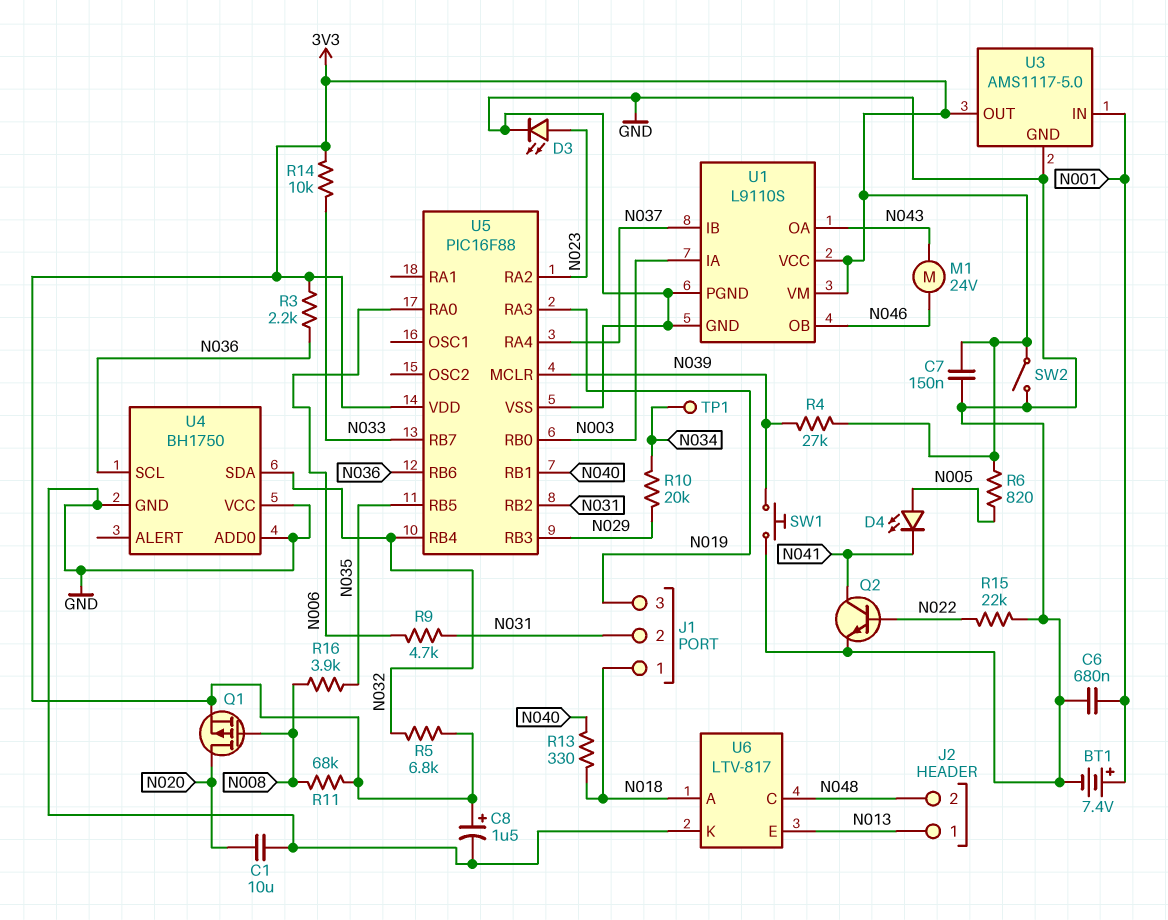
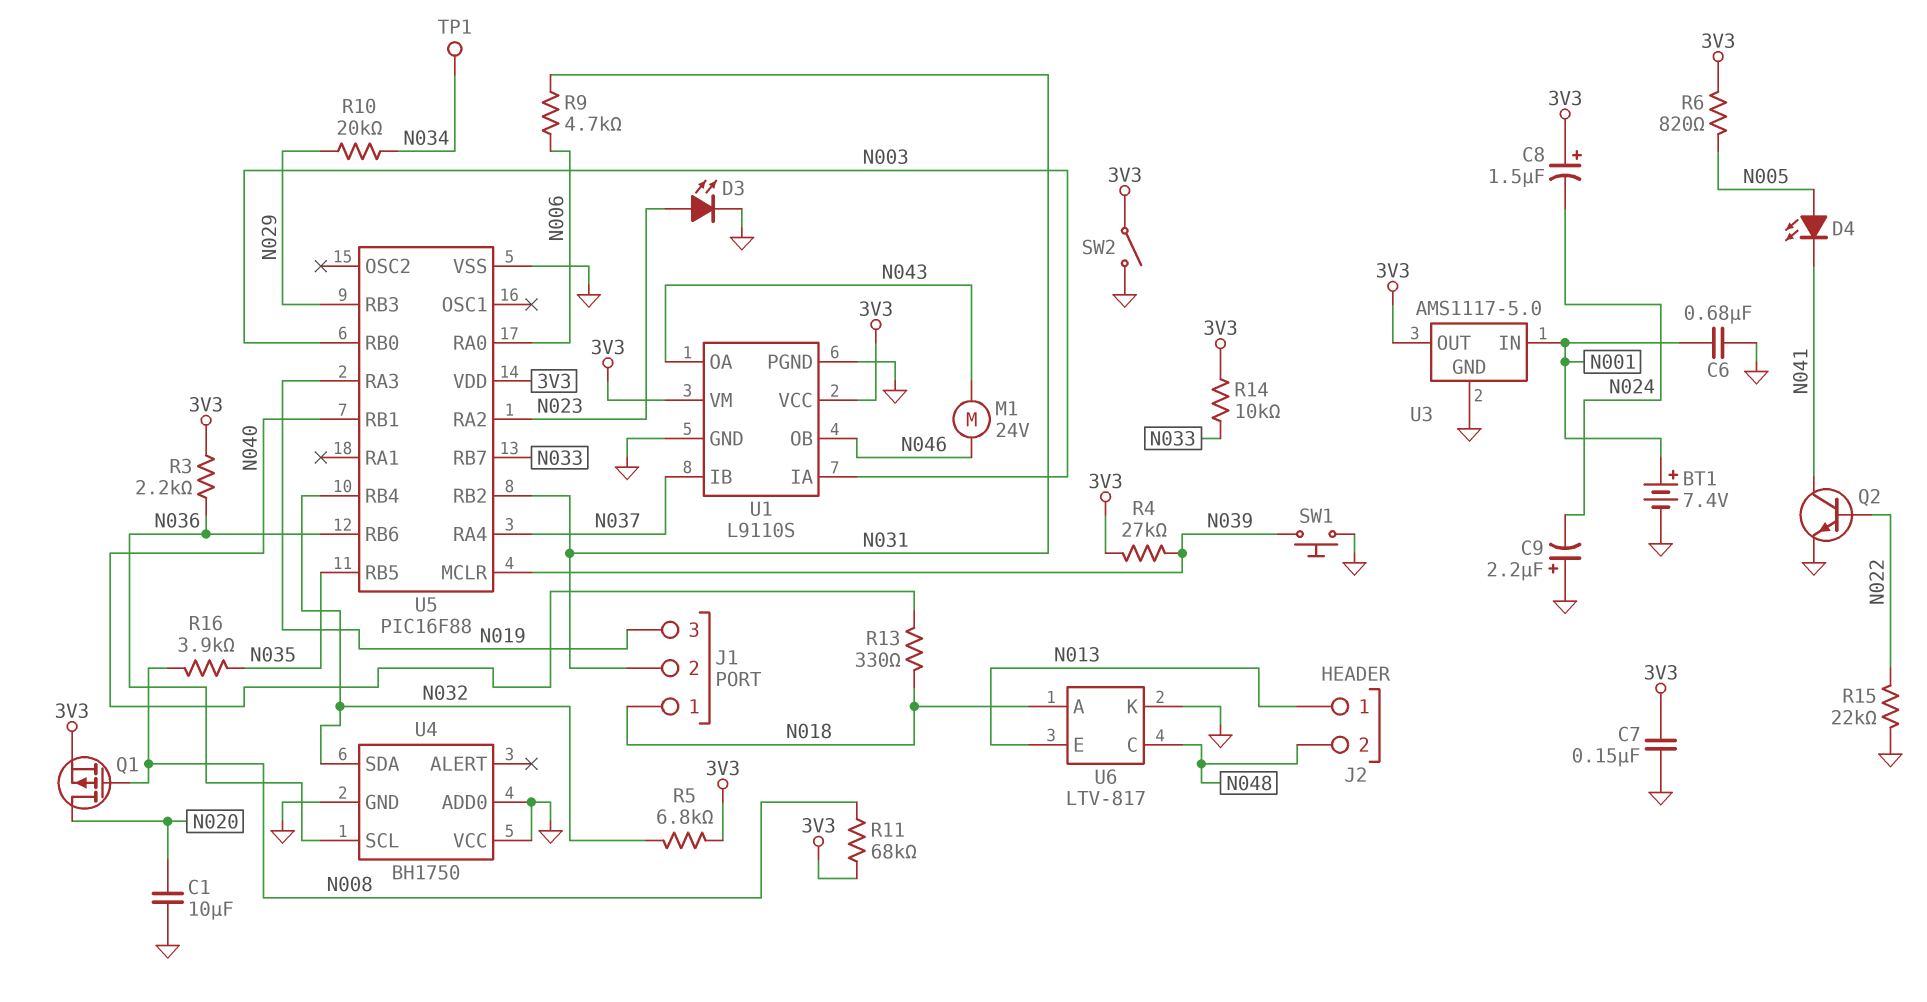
C8: 1.5uF (plus 3V3, minus GND) -> 1.5uF (plus 3V3, minus N024)
C9: none -> 2.2uF (plus GND, minus N024)

